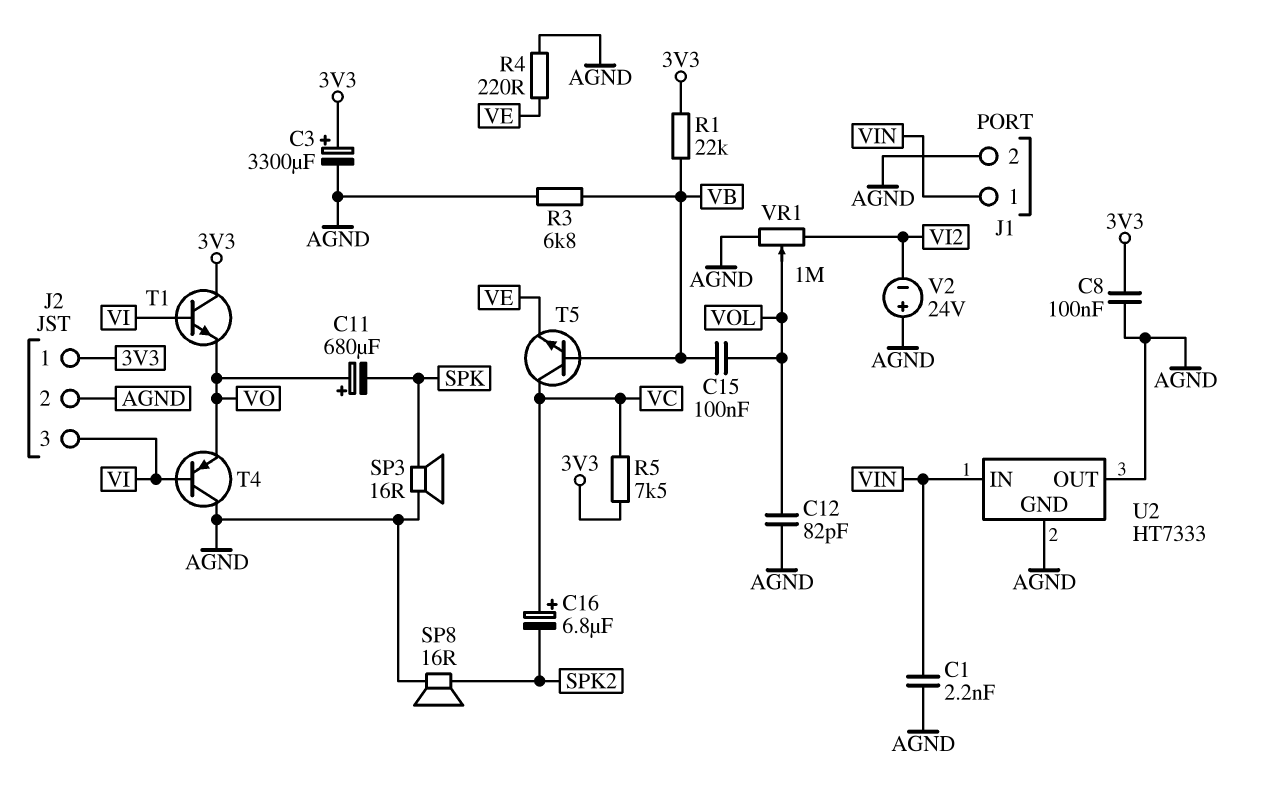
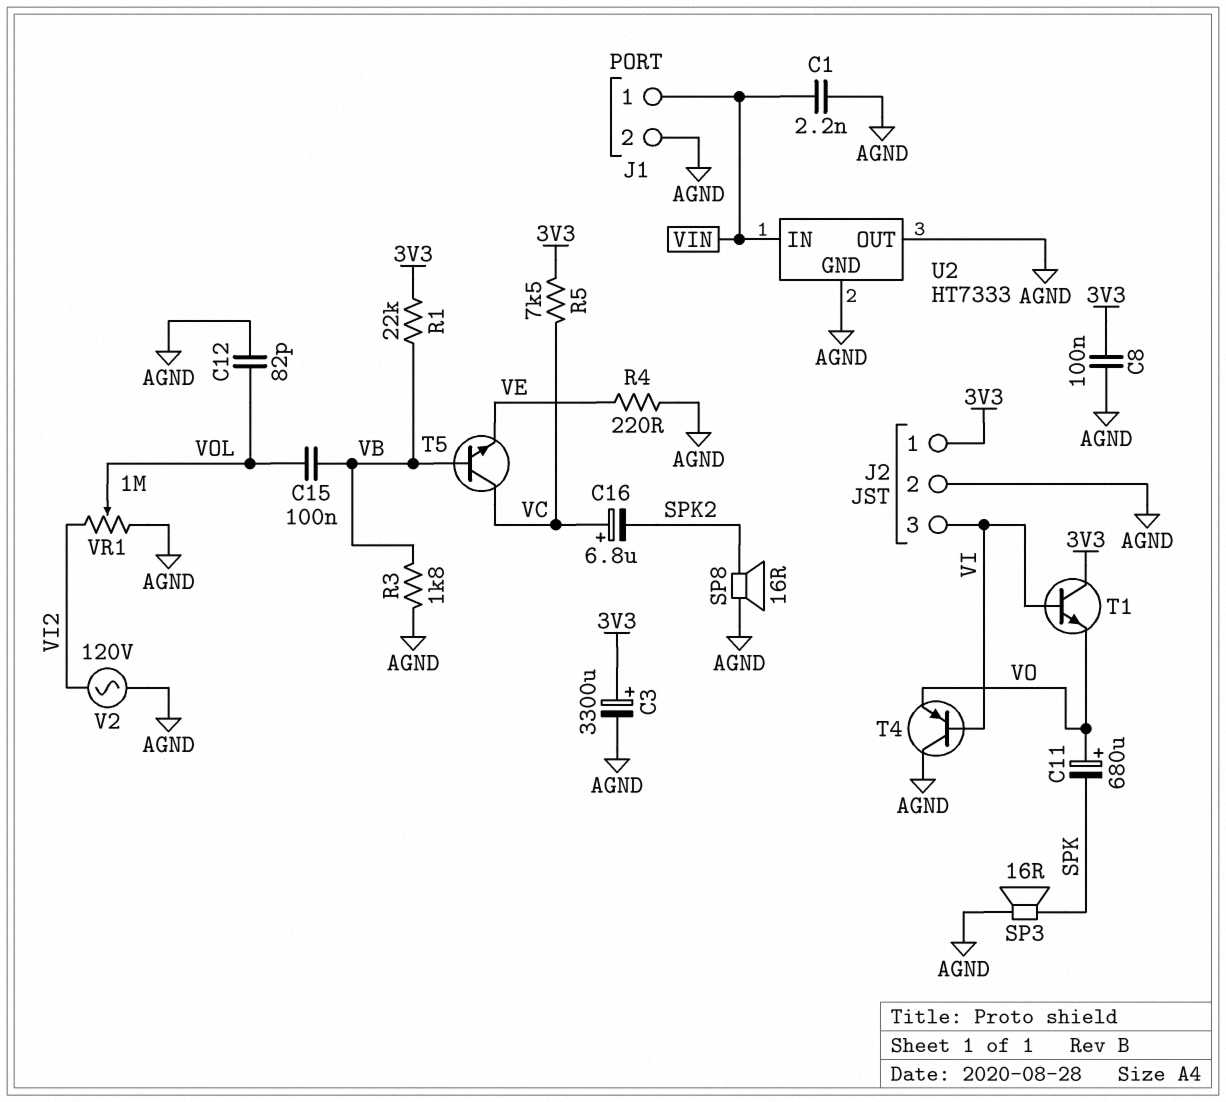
R3: 6.8k (AGND, VB) -> 1.8k (AGND, VB)
V2: 24V (plus AGND, minus VI2) -> AC 120V (AGND, VI2)

